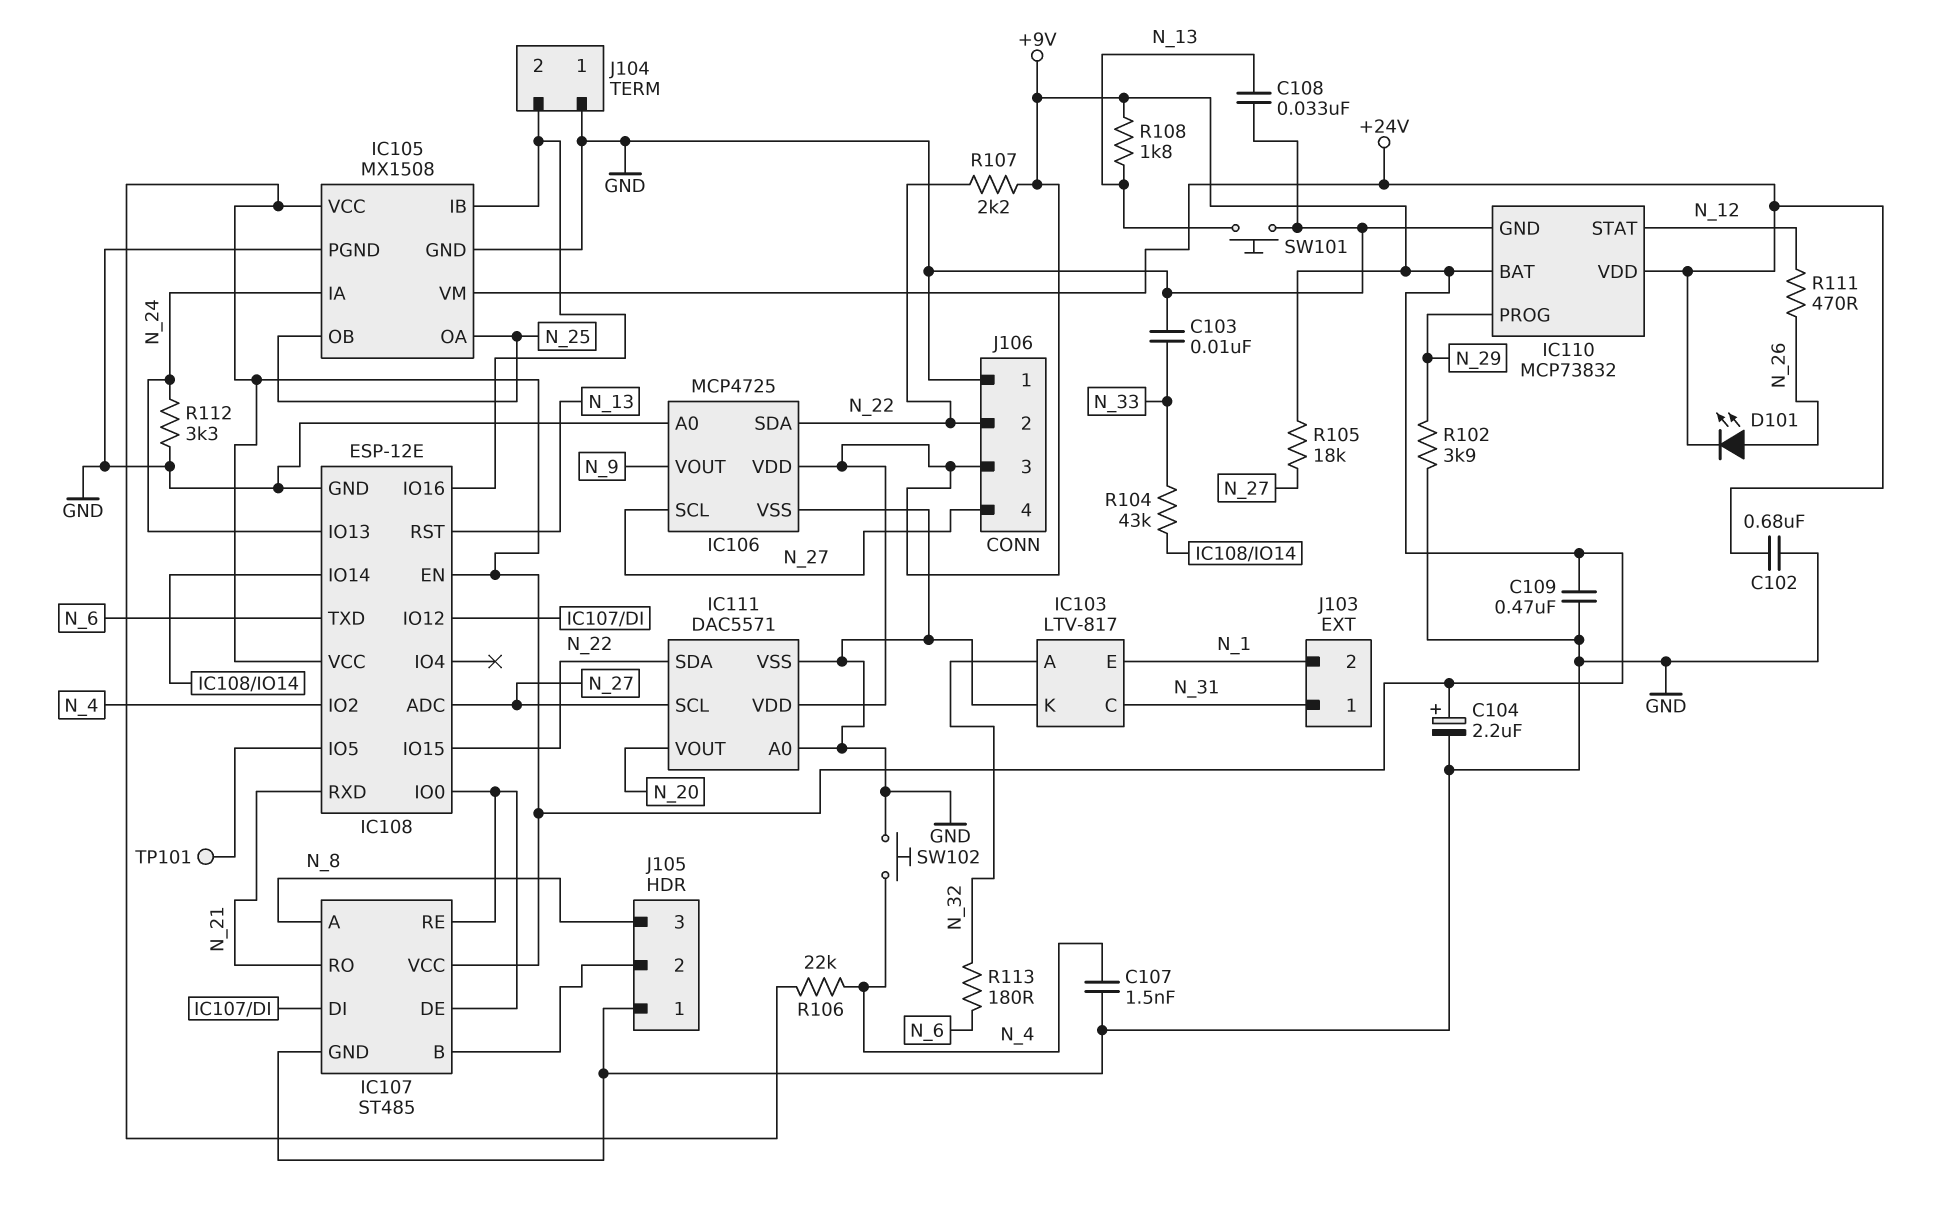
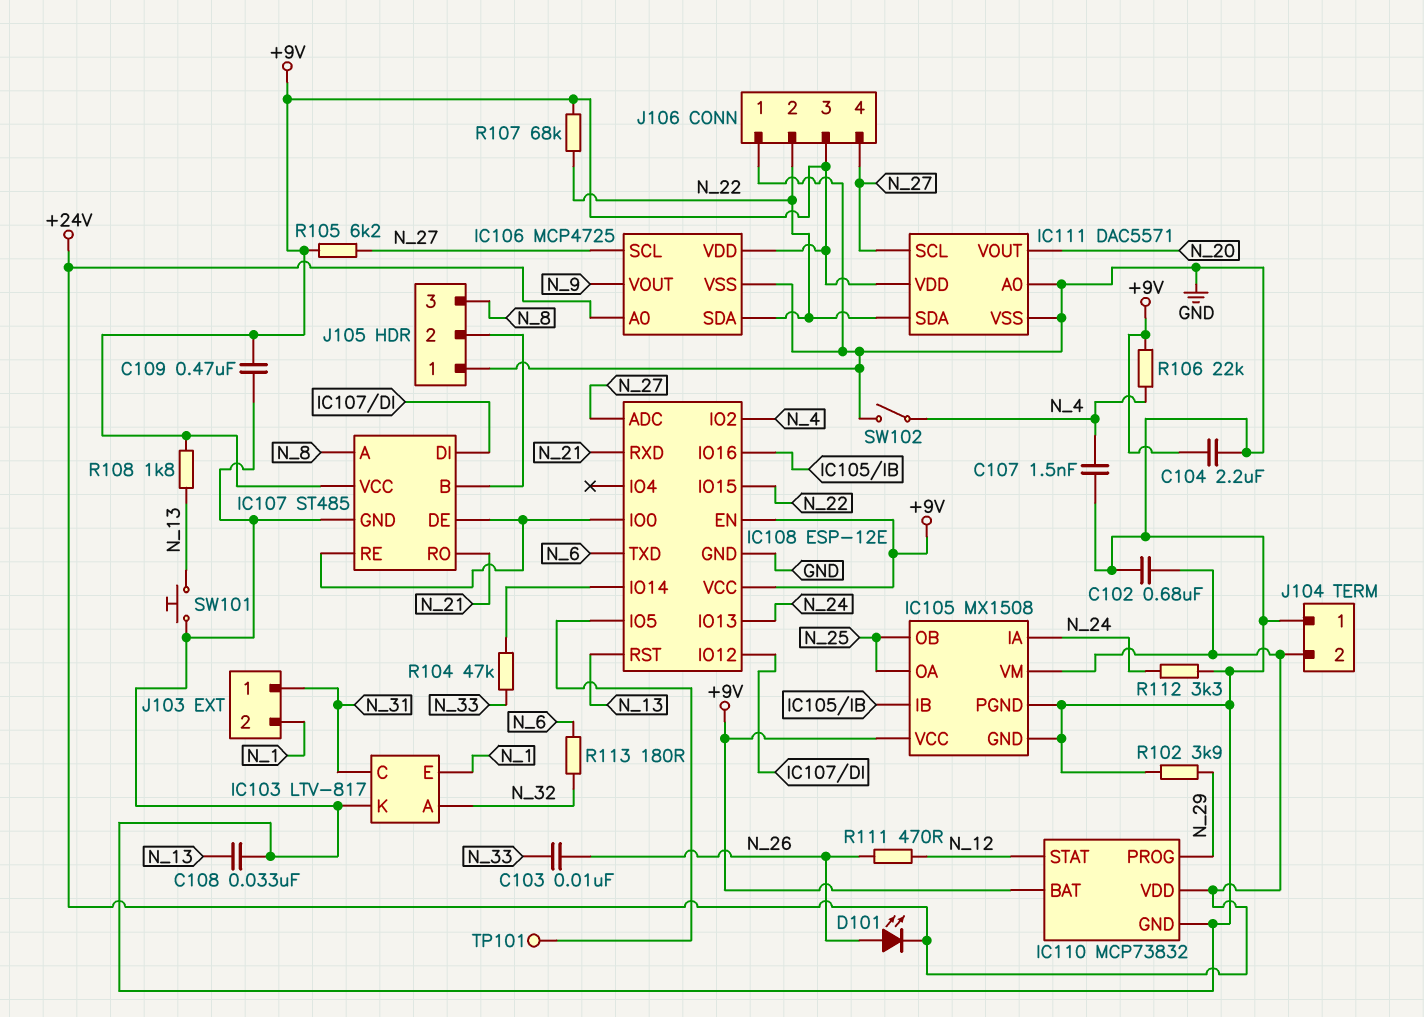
C103: 10nF (GND, N_33) -> 10nF (N_26, N_33)
C104: 2.2uF (plus +9V, minus GND) -> 2.2uF (+9V, GND)
IC106 pin A0: GND -> +24V
J104 pin 2: IC105/IB -> +24V
R104: 43k (IC108/IO14, N_33) -> 47k (IC108/IO14, N_33)
R105: 18k (+9V, N_27) -> 6.2k (+9V, N_27)
R107: 2.2k (+9V, N_22) -> 68k (+9V, N_22)
SW102: button (GND, N_4) -> switch (GND, N_4)

